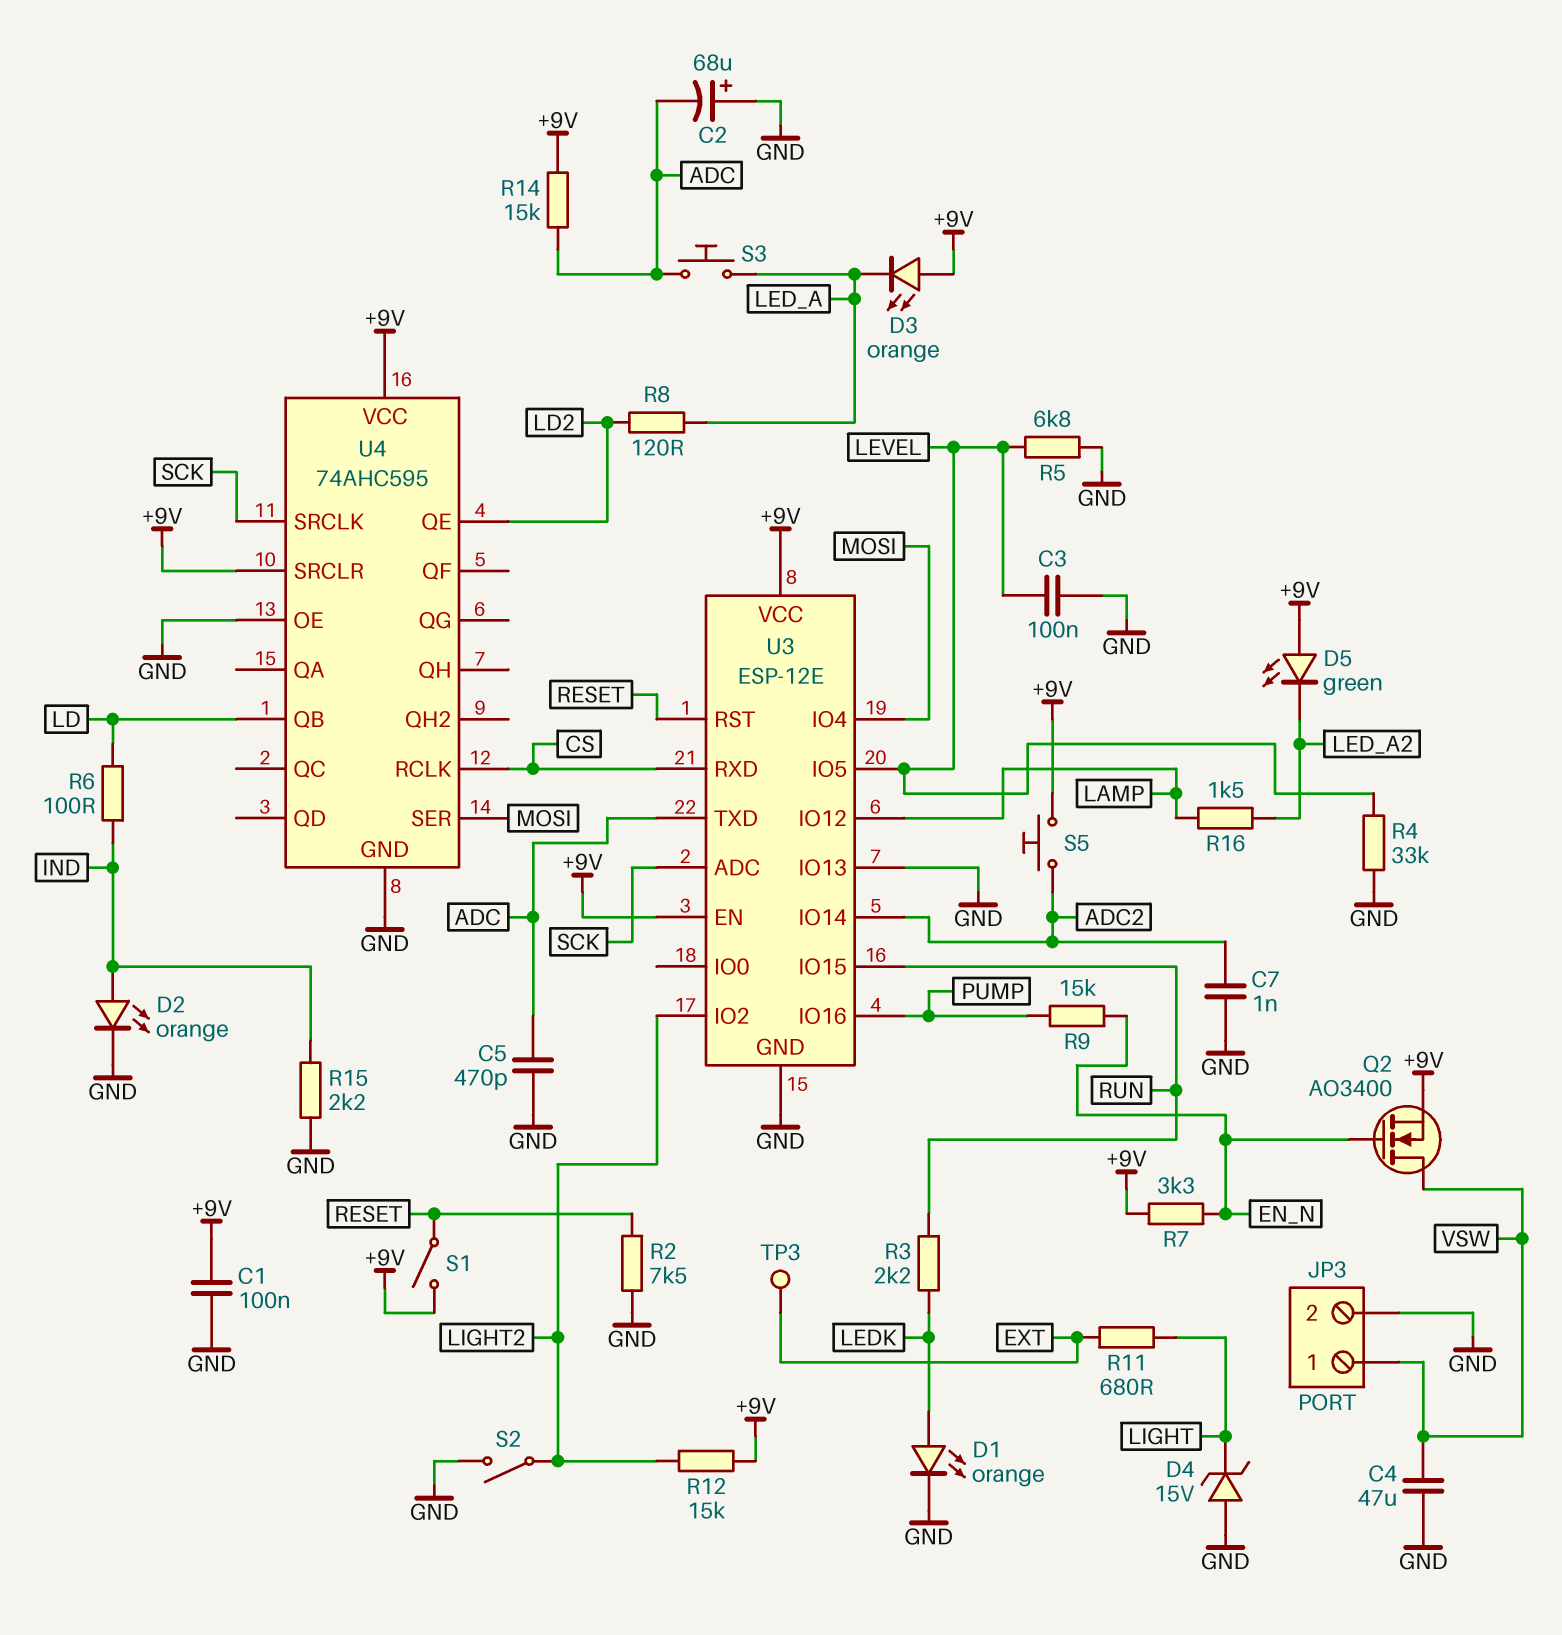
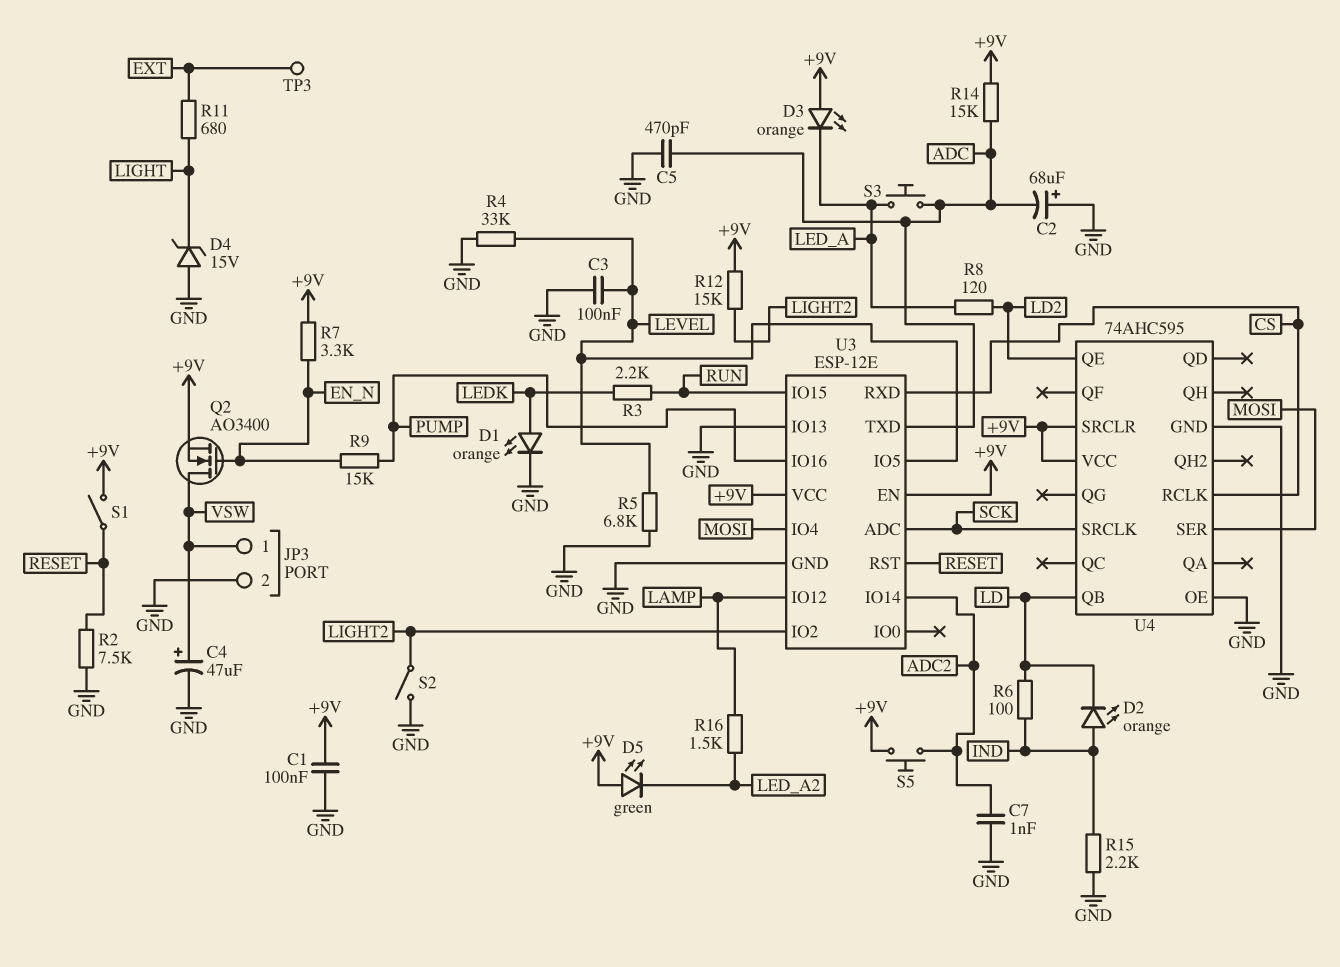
C4: 47uF (GND, VSW) -> 47uF (plus VSW, minus GND)
D2: LED orange (A IND, K GND) -> LED orange (A IND, K LD)

